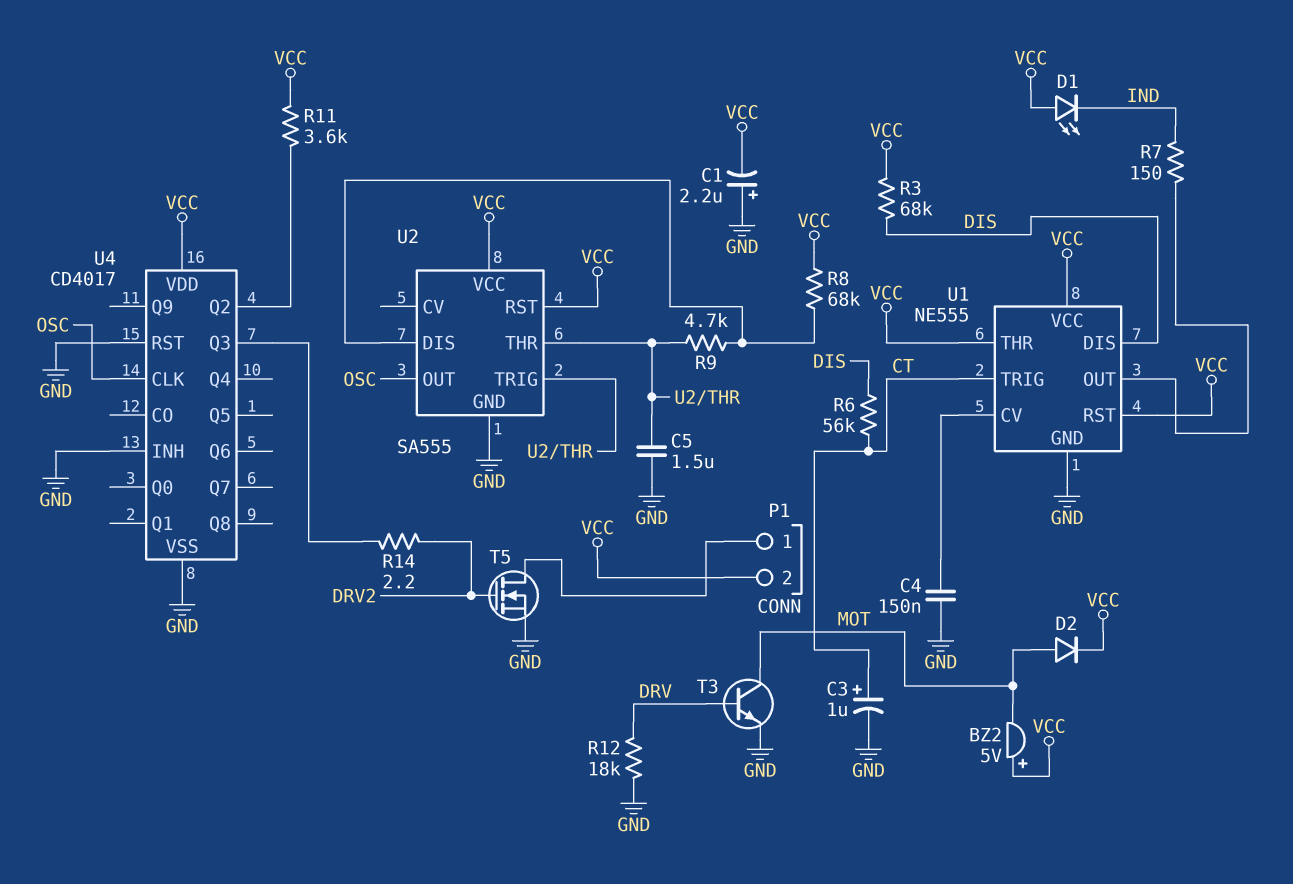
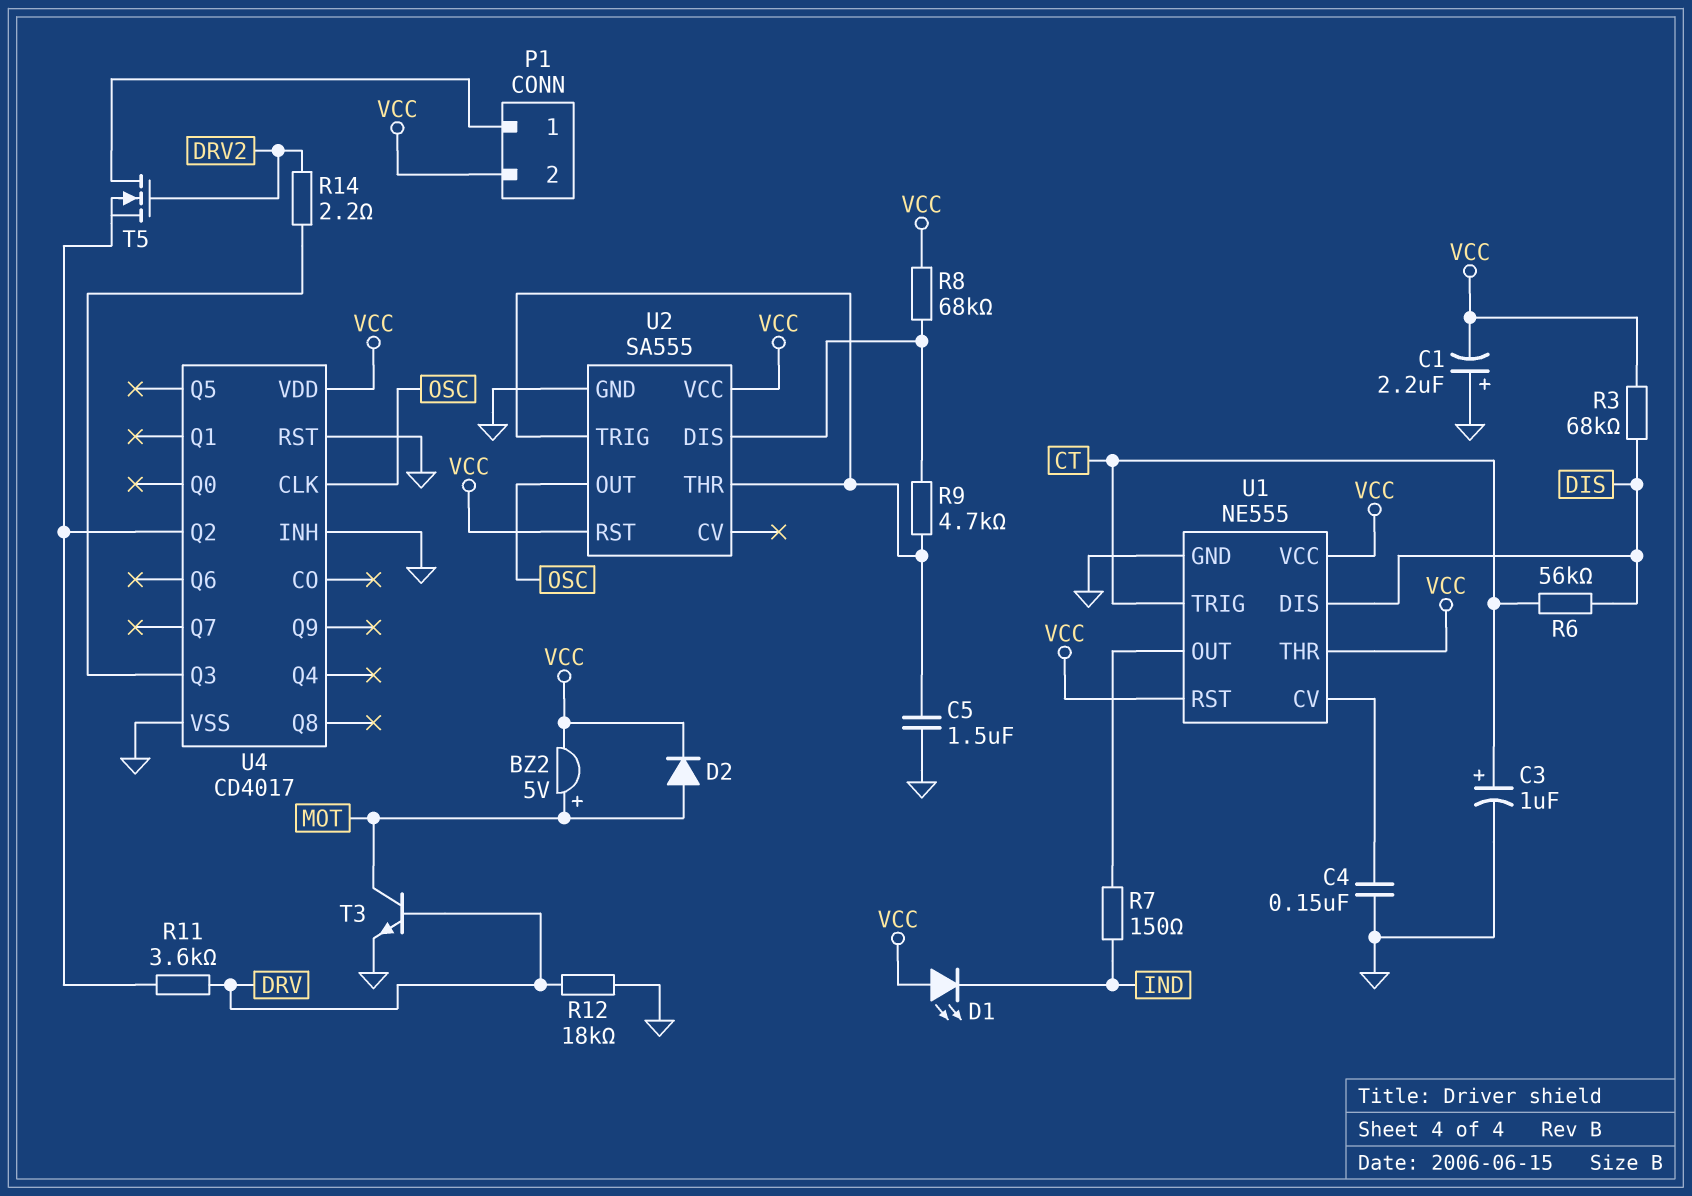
BZ2: buzzer 5V (plus VCC, minus MOT) -> buzzer 5V (plus MOT, minus VCC)
R11: 3.6k (U4/Q2, VCC) -> 3.6k (DRV, U4/Q2)
T5: NMOS (G DRV2, D P1/1, S GND) -> NMOS (G DRV2, D P1/1, S U4/Q2)

